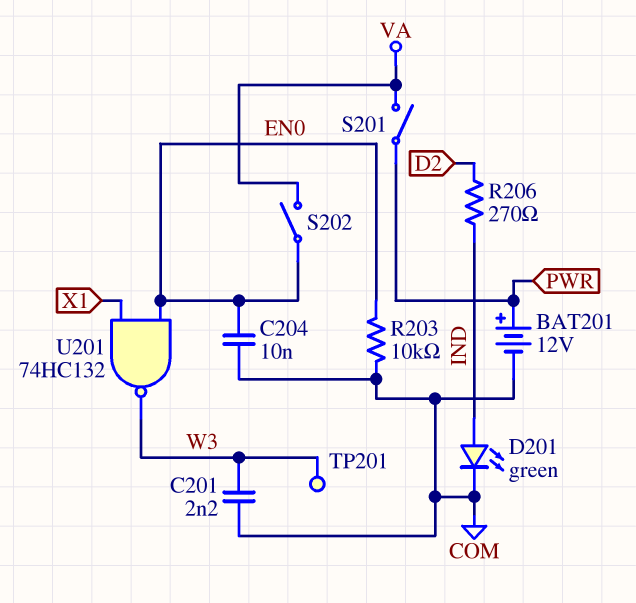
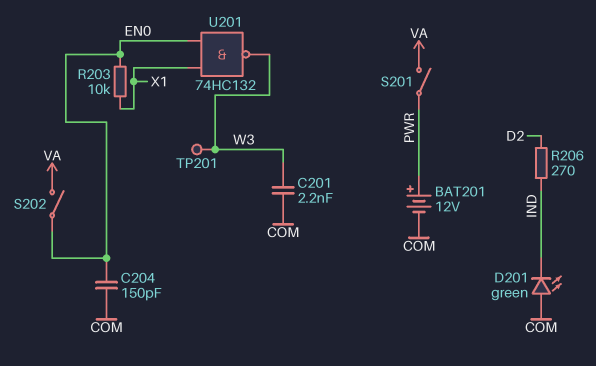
C204: 10nF (COM, EN0) -> 150pF (COM, EN0)
D201: LED green (A IND, K COM) -> LED green (A COM, K IND)
R203: 10k (COM, EN0) -> 10k (EN0, X1)

